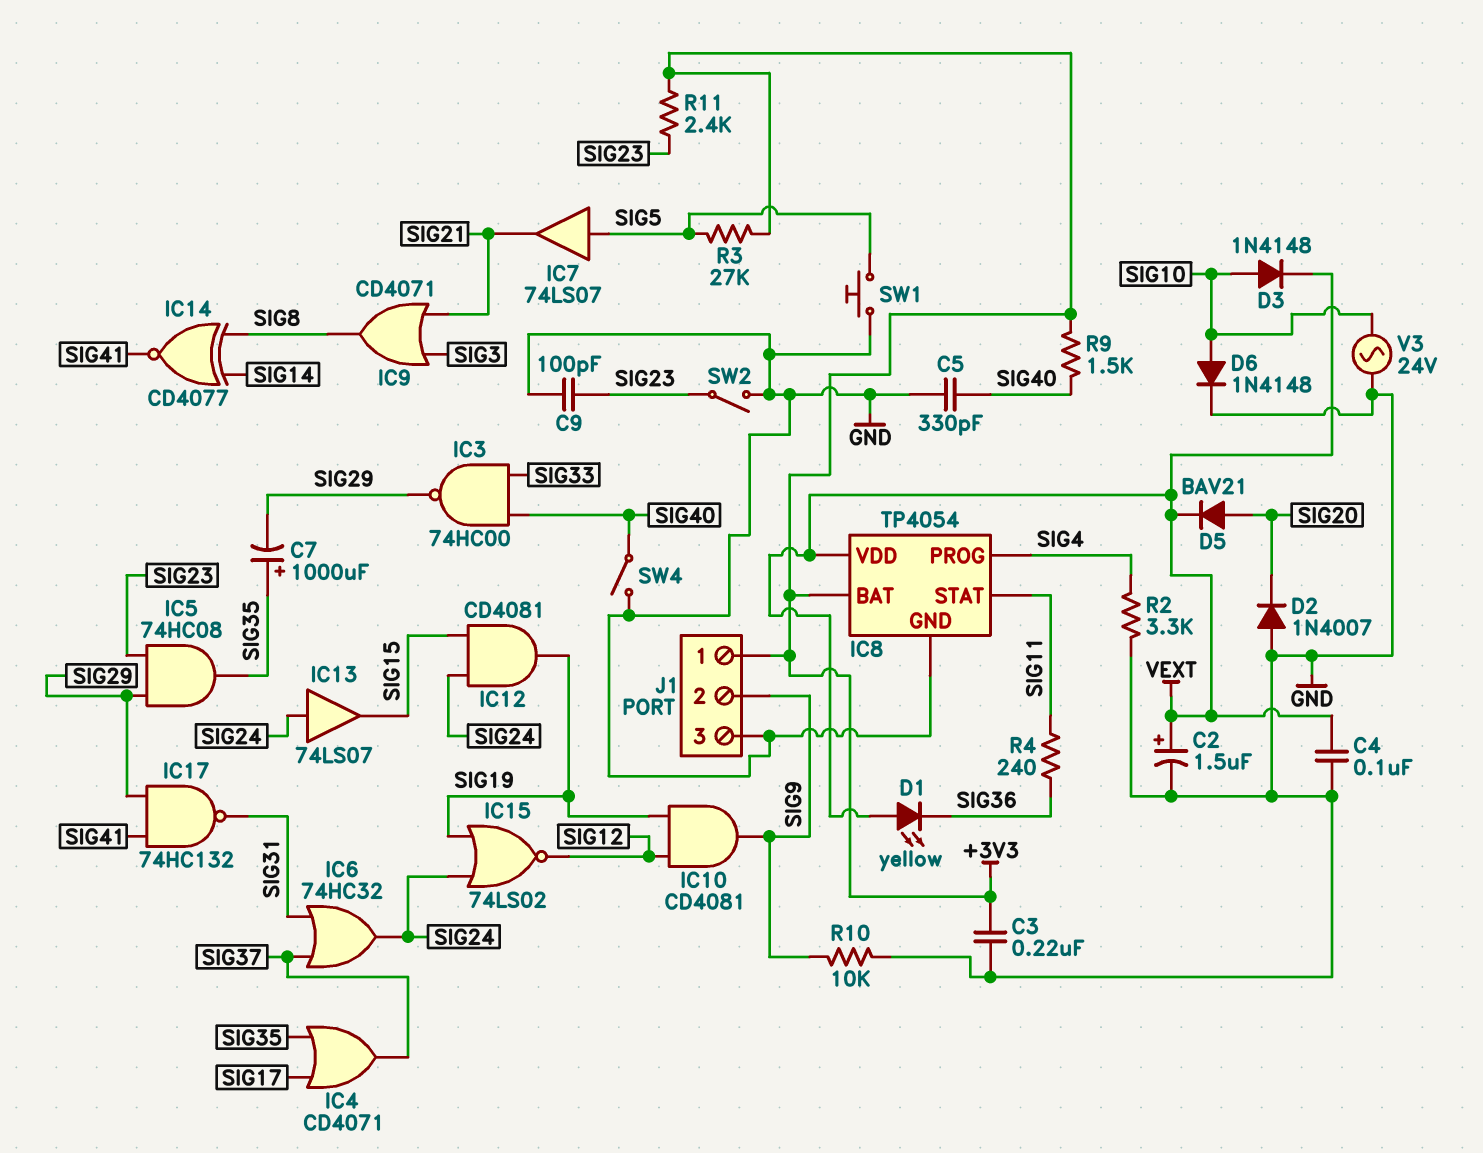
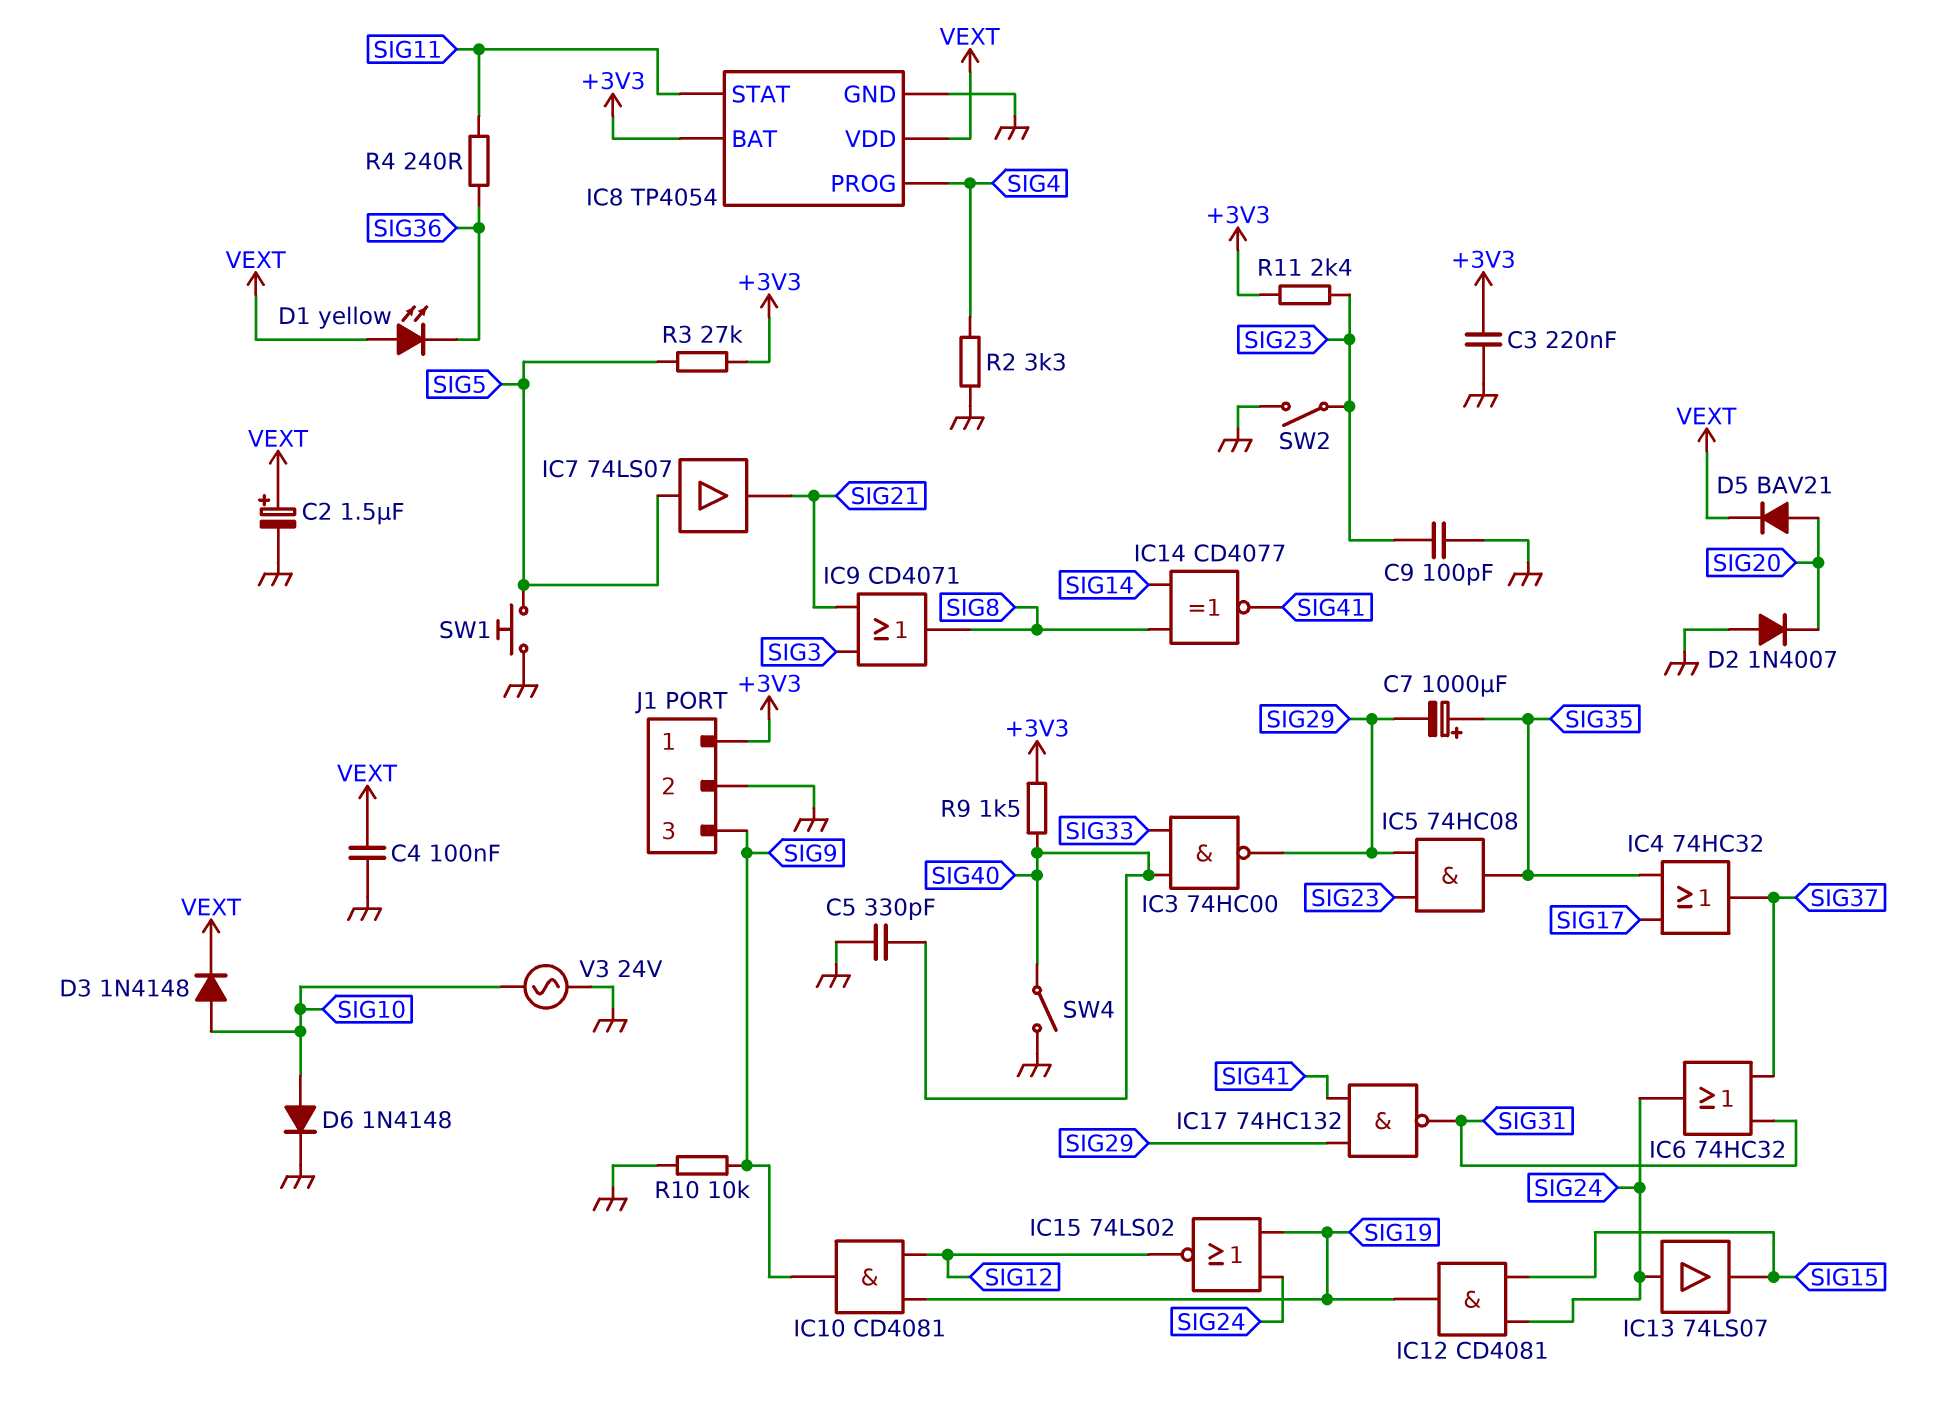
IC4: OR CD4071 (in SIG17, in SIG35, out SIG37) -> OR 74HC32 (in SIG17, in SIG35, out SIG37)
J1 pin 2: SIG9 -> GND
J1 pin 3: GND -> SIG9

